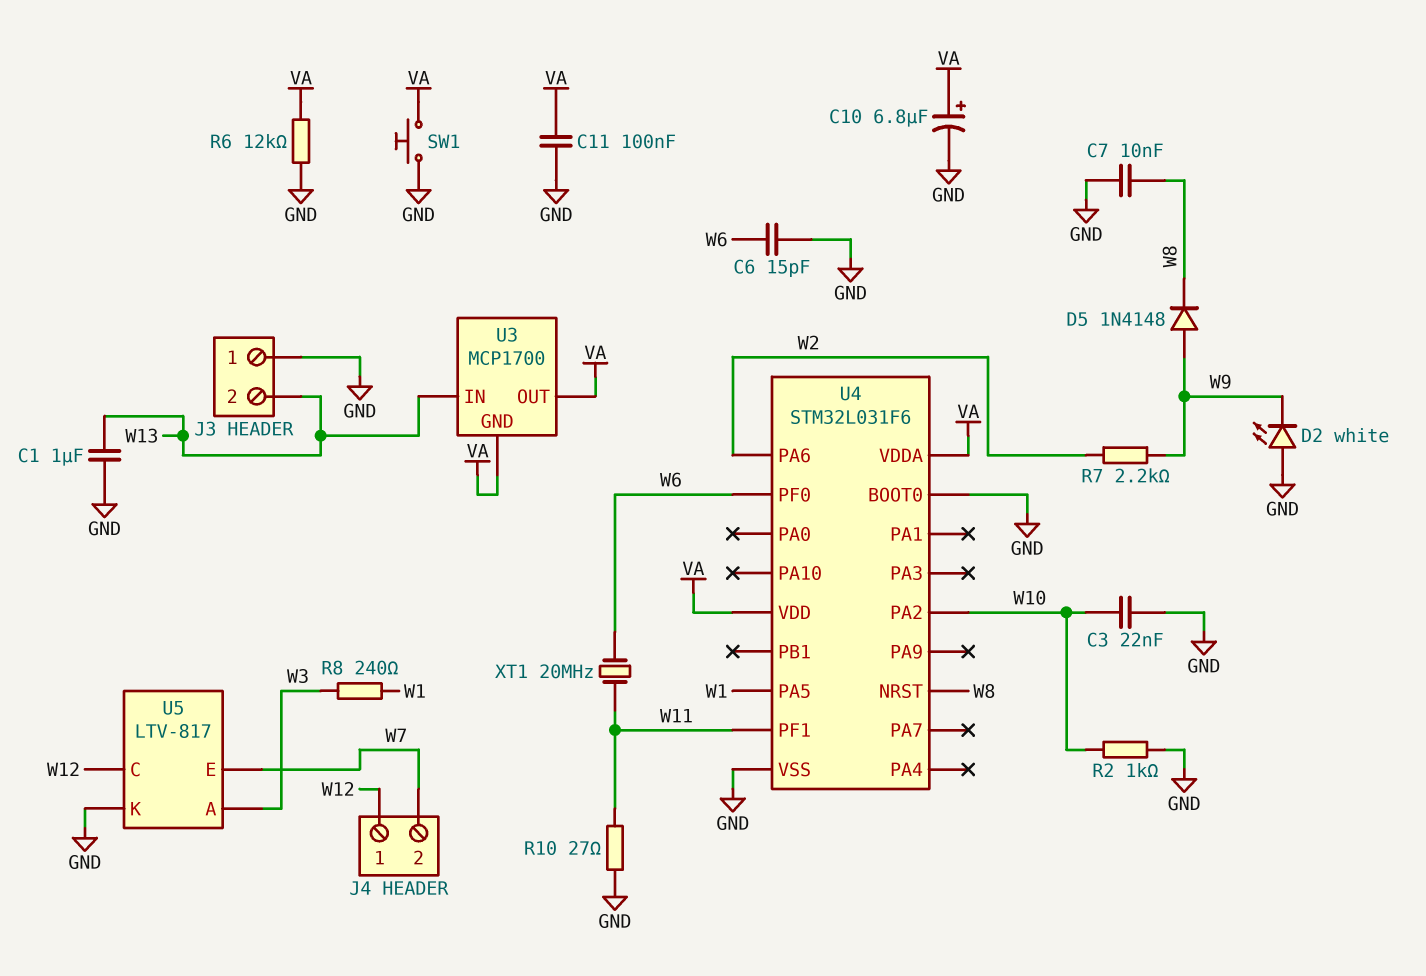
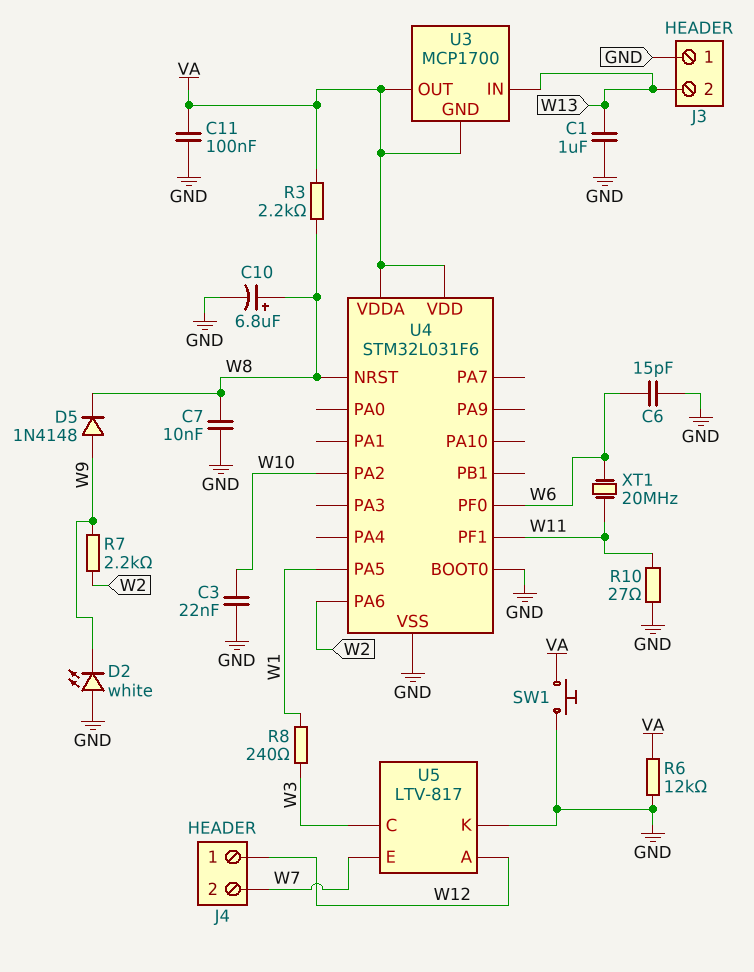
C10: 6.8uF (plus VA, minus GND) -> 6.8uF (plus W8, minus GND)
R2: 1k (GND, W10) -> none
R3: none -> 2.2k (VA, W8)
U5 pin A: W3 -> W12
U5 pin C: W12 -> W3

